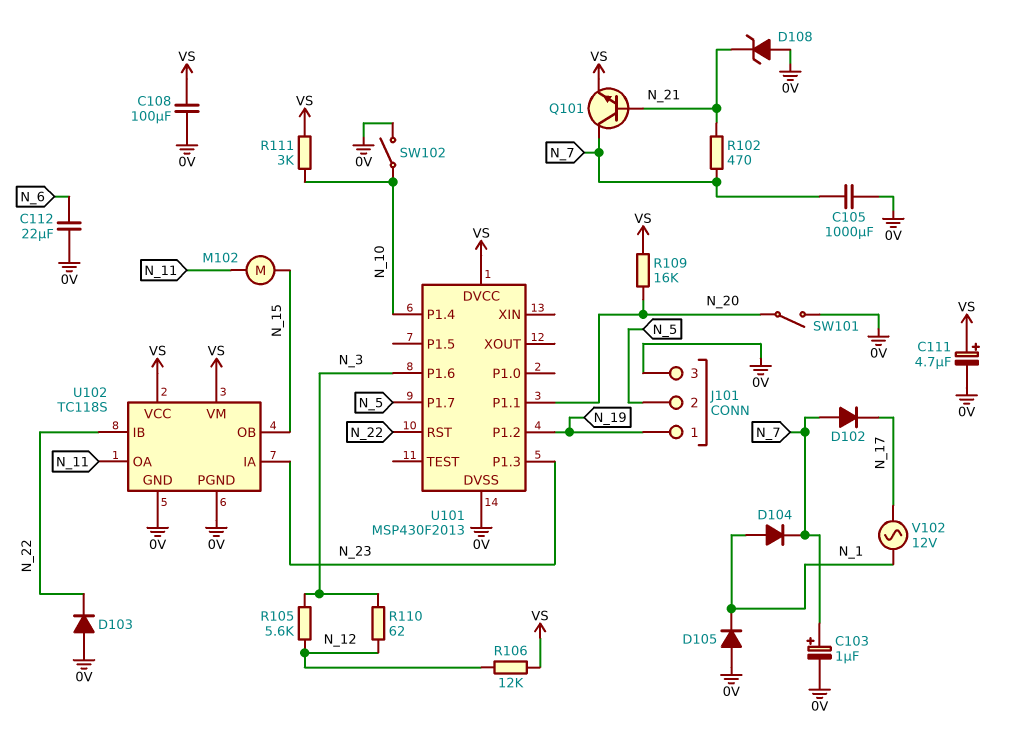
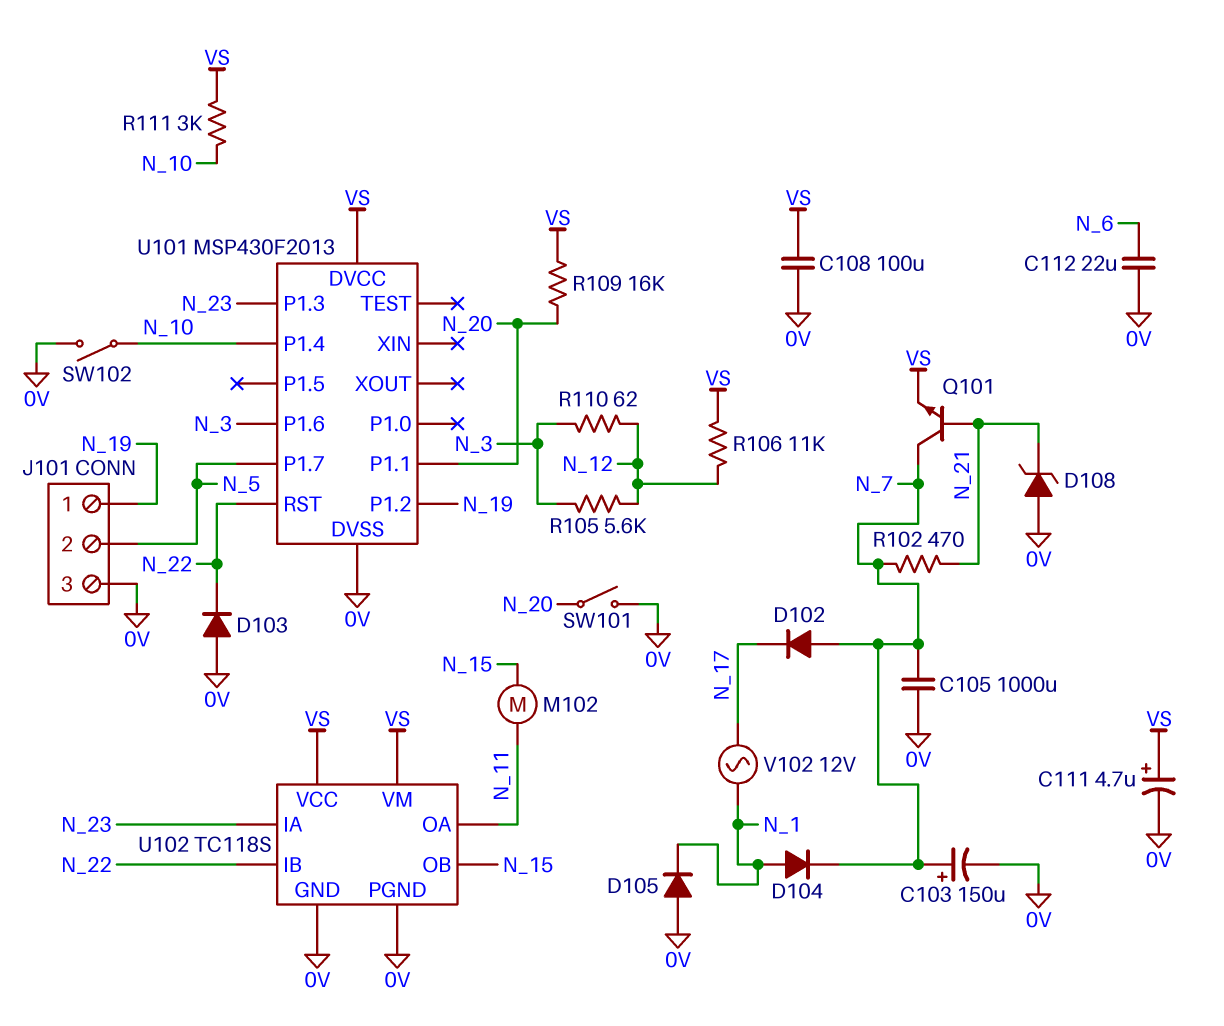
C103: 1uF (plus N_7, minus 0V) -> 150uF (plus N_7, minus 0V)
R106: 12k (N_12, VS) -> 11k (N_12, VS)

